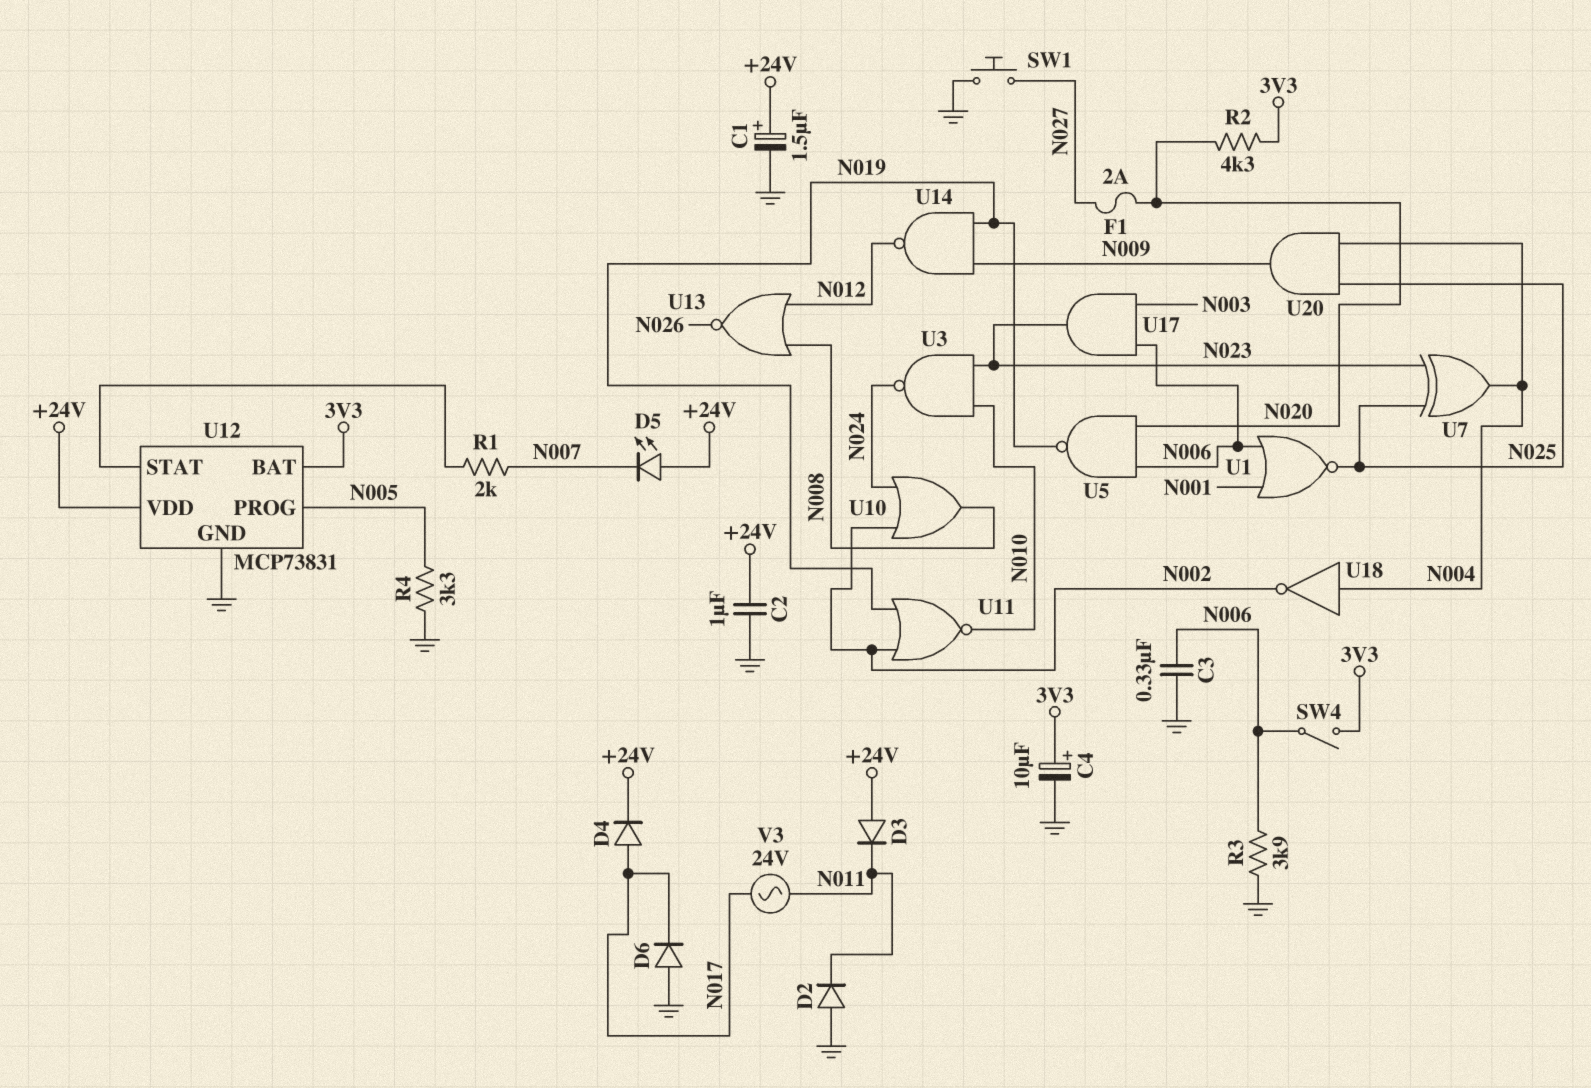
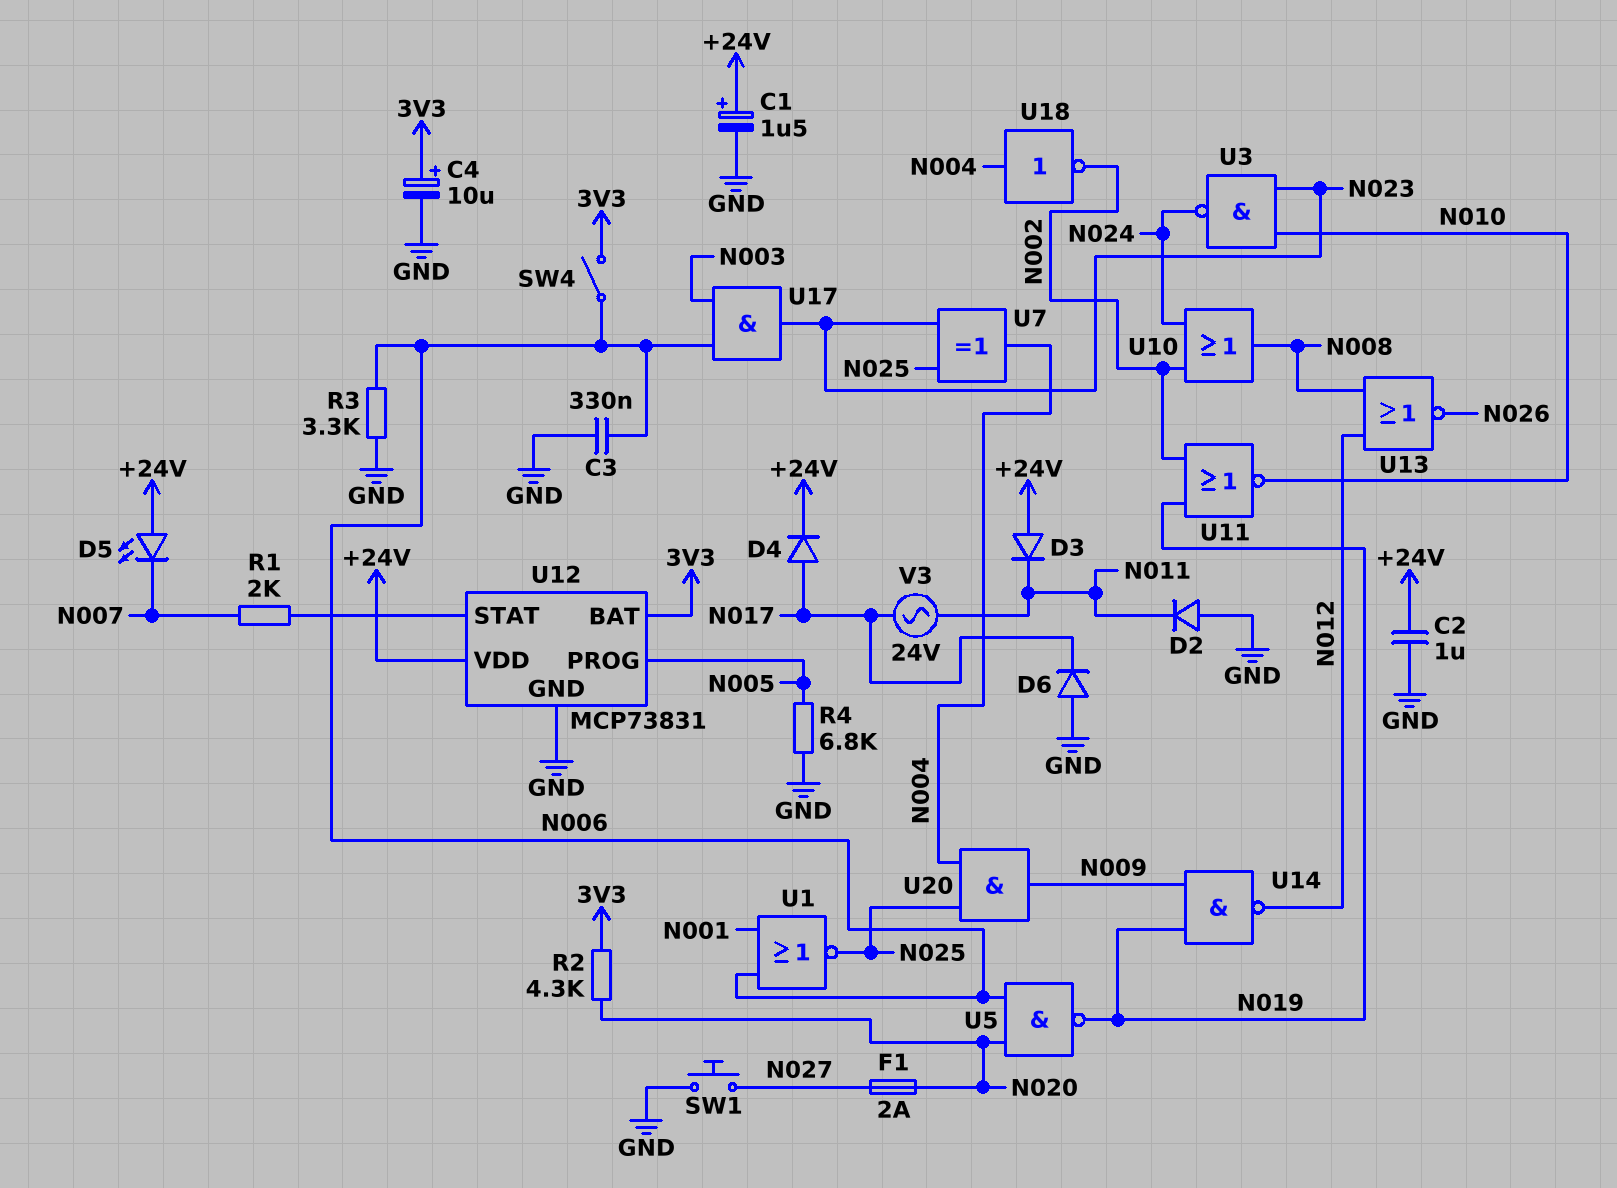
R3: 3.9k (GND, N006) -> 3.3k (GND, N006)
R4: 3.3k (GND, N005) -> 6.8k (GND, N005)

